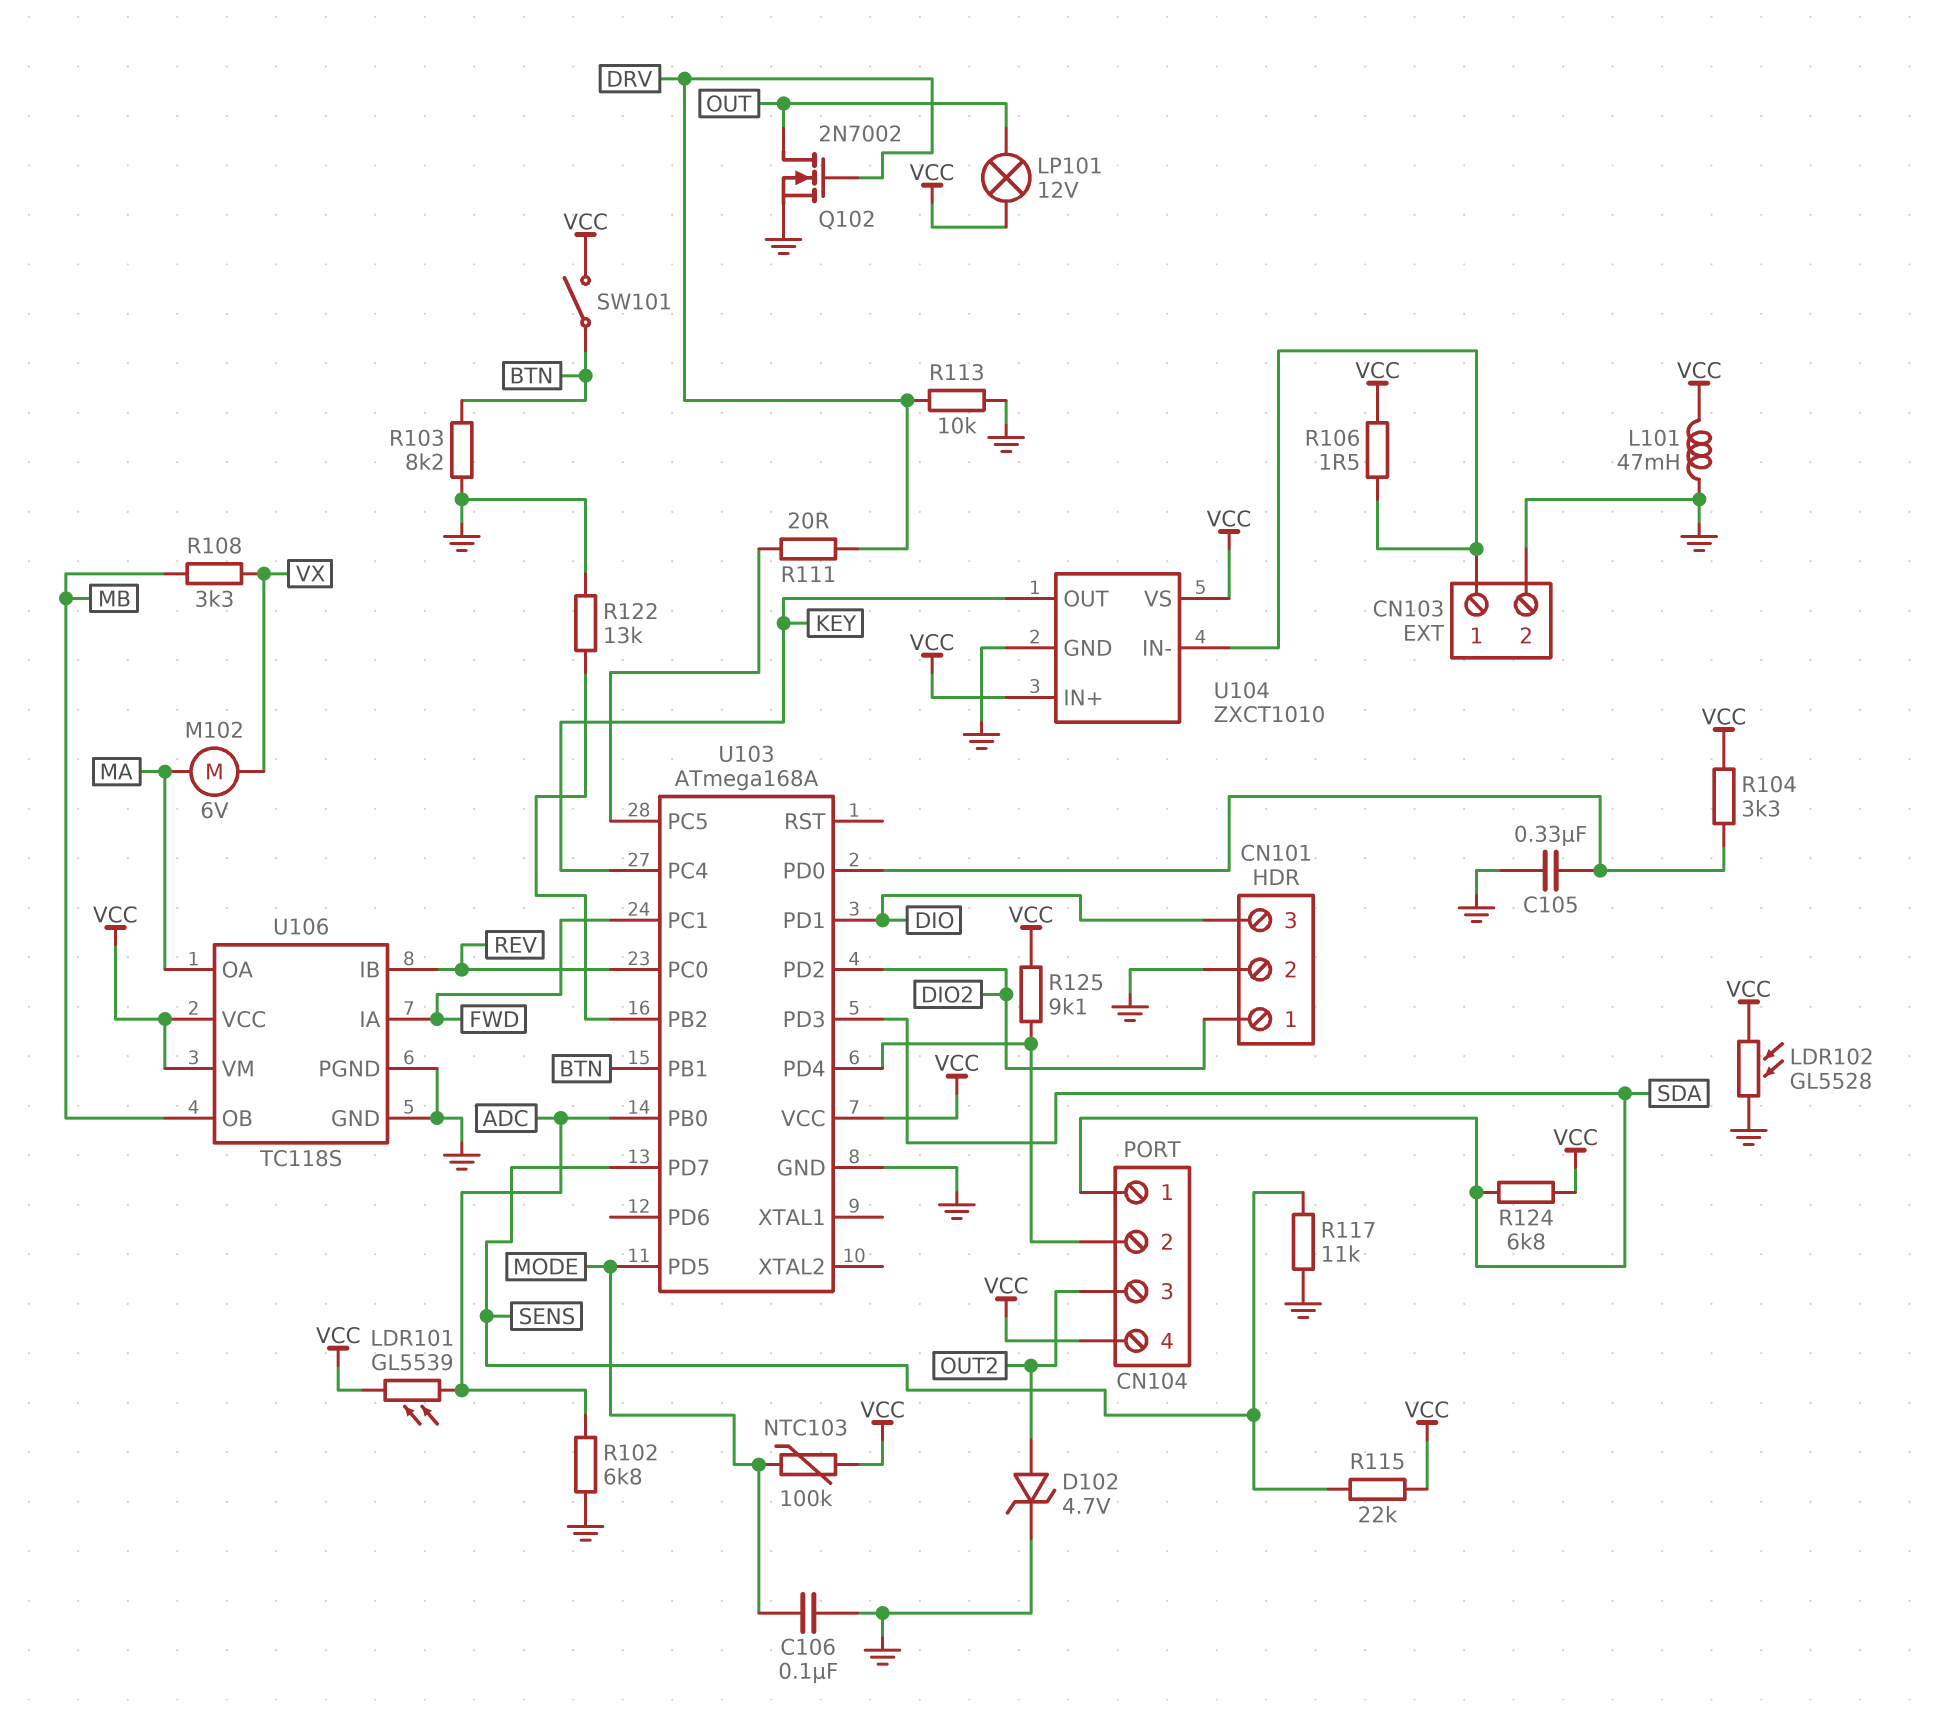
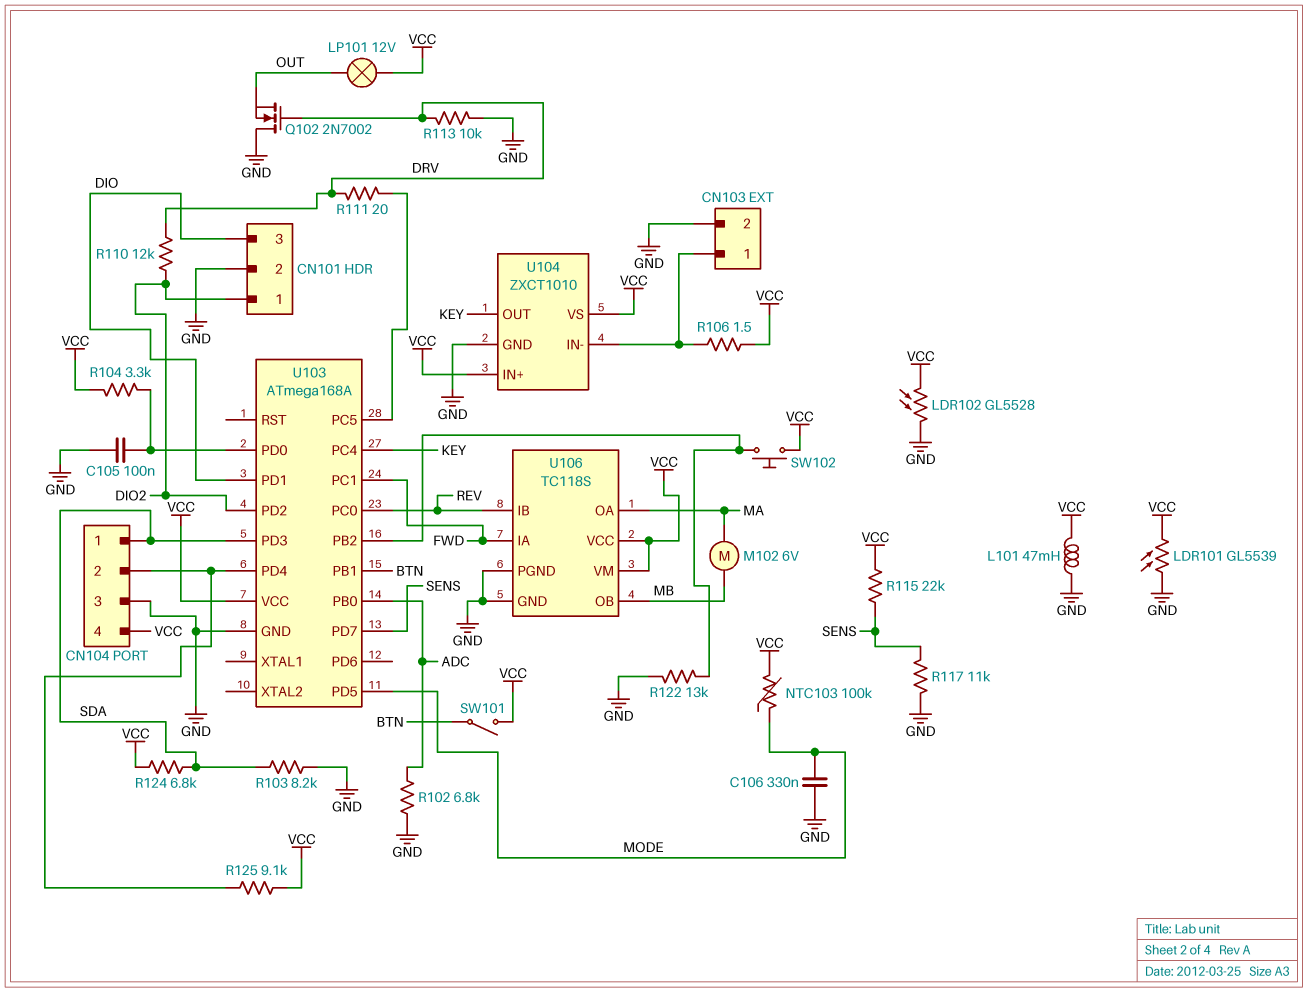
C105: 330nF (GND, U103/PD0) -> 100nF (GND, U103/PD0)
C106: 100nF (GND, MODE) -> 330nF (GND, MODE)
CN104 pin 3: OUT2 -> GND
D102: zener 4.7V (A OUT2, K GND) -> none
LDR101: GL5539 (ADC, VCC) -> GL5539 (GND, VCC)
M102: motor 6V (MA, VX) -> motor 6V (MA, MB)
Q102: NMOS 2N7002 (G DRV, D OUT, S GND) -> NMOS 2N7002 (G DRV, D GND, S OUT)
R103: 8.2k (BTN, GND) -> 8.2k (GND, SDA)
R108: 3.3k (MB, VX) -> none
R110: none -> 12k (DIO2, DRV)
SW102: none -> button (U103/PB2, VCC)

